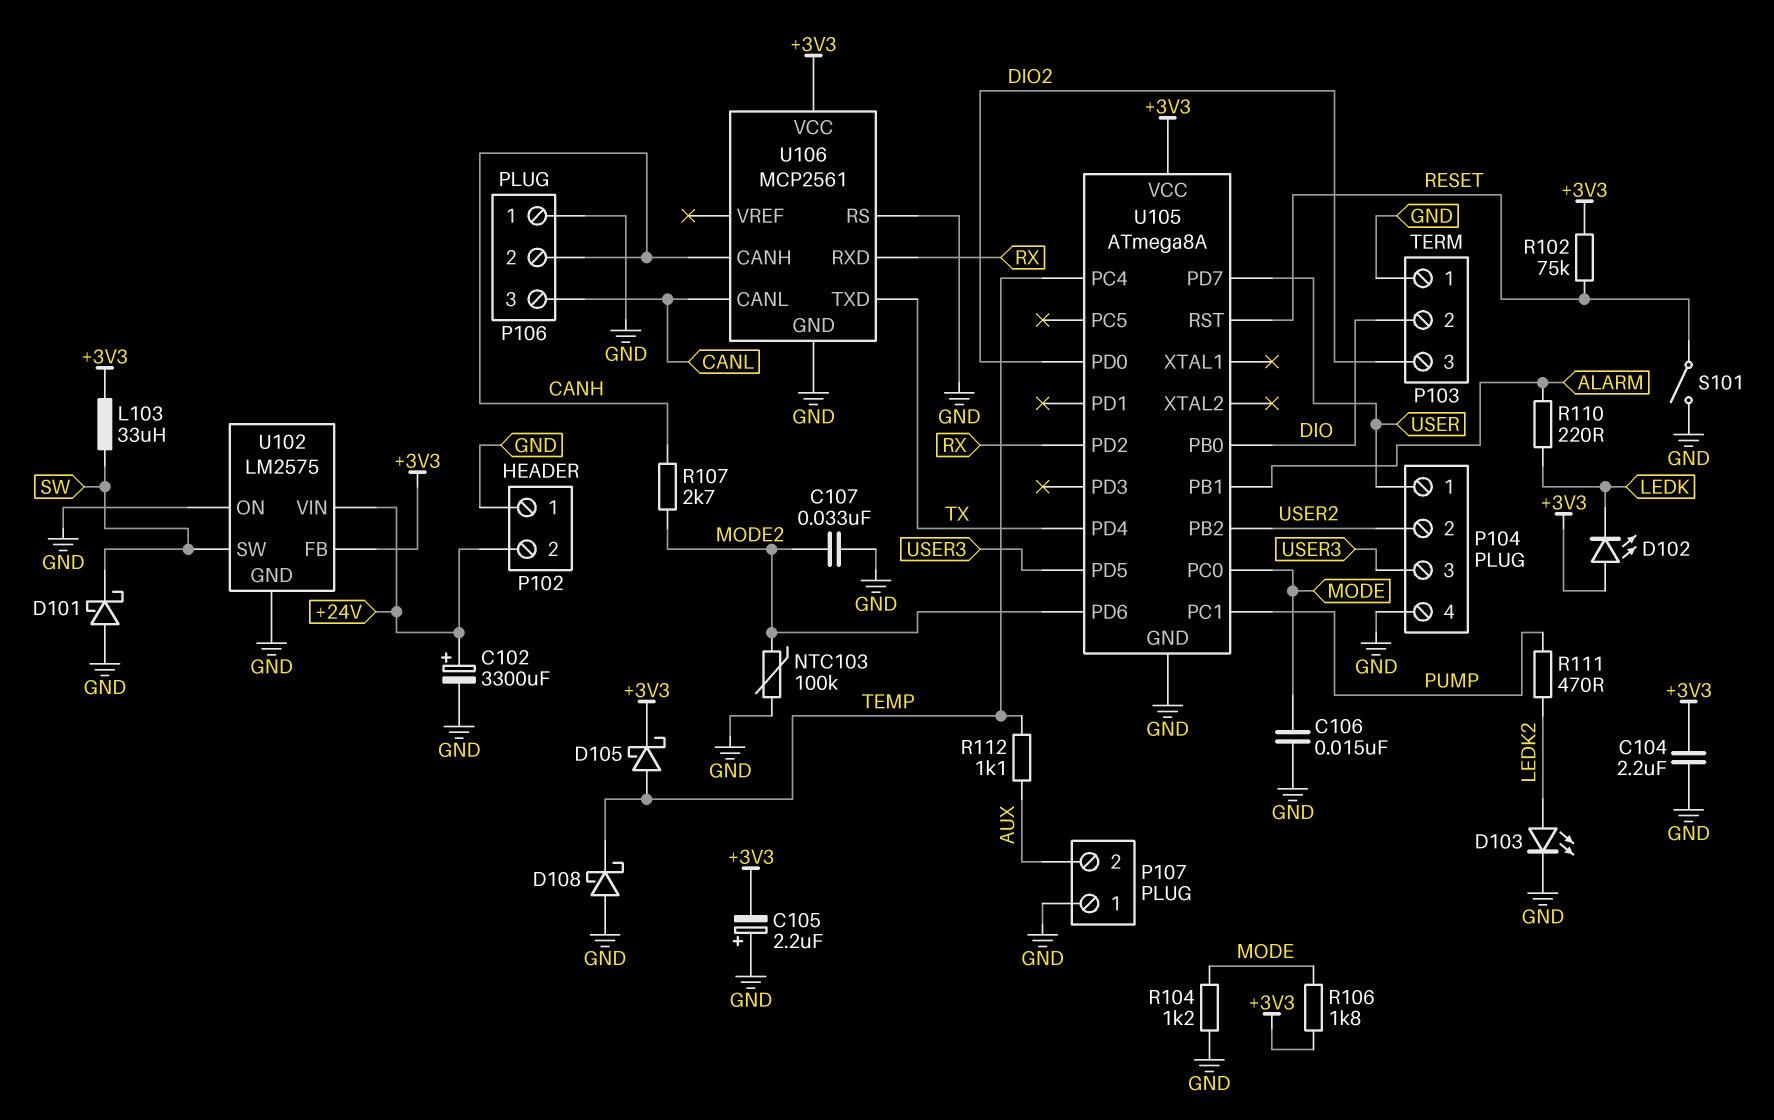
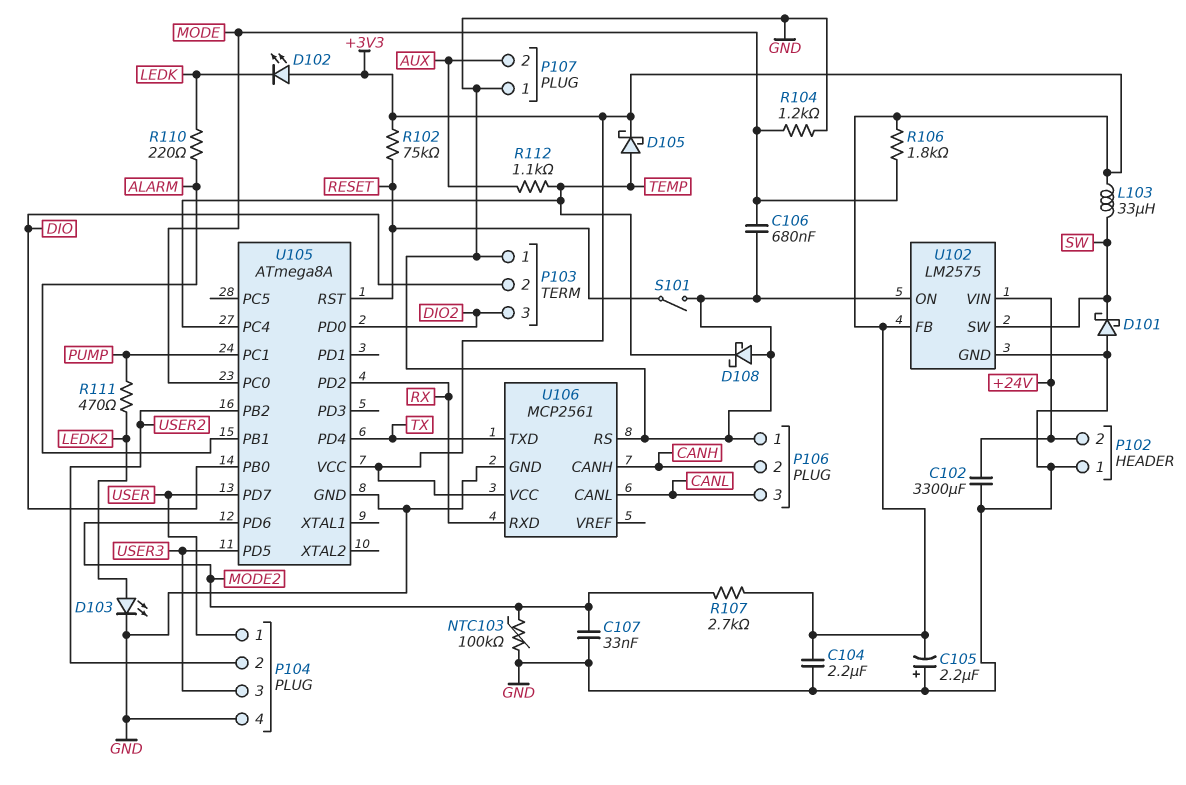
C102: 3300uF (plus +24V, minus GND) -> 3300uF (+24V, GND)
C106: 15nF (GND, MODE) -> 680nF (GND, MODE)
R107: 2.7k (CANH, MODE2) -> 2.7k (+3V3, MODE2)

